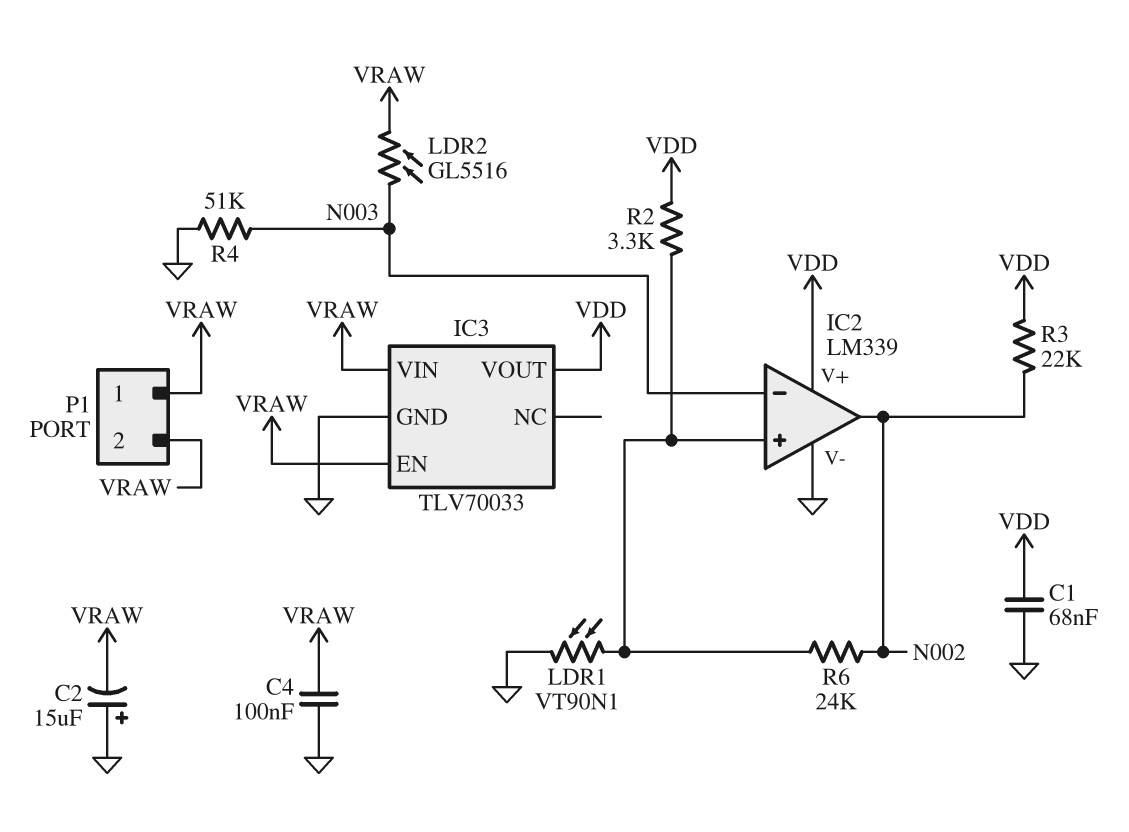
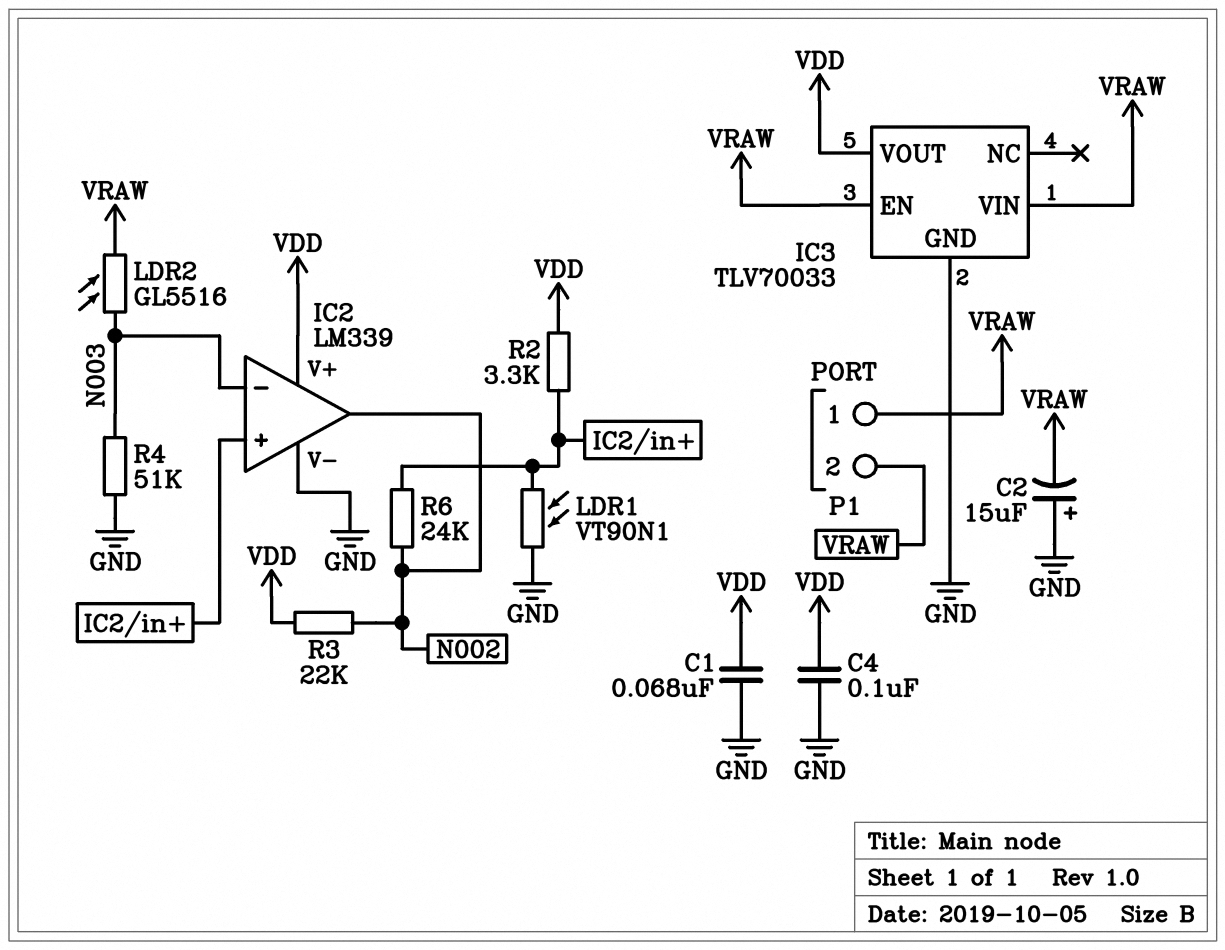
C4: 100nF (GND, VRAW) -> 100nF (GND, VDD)

